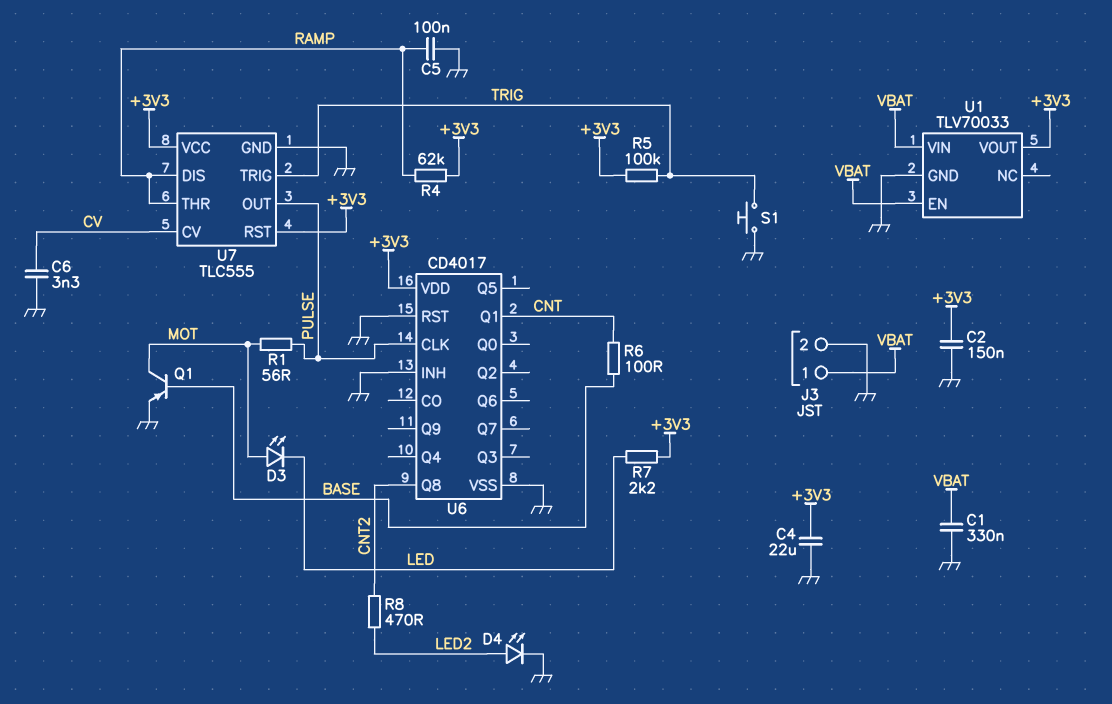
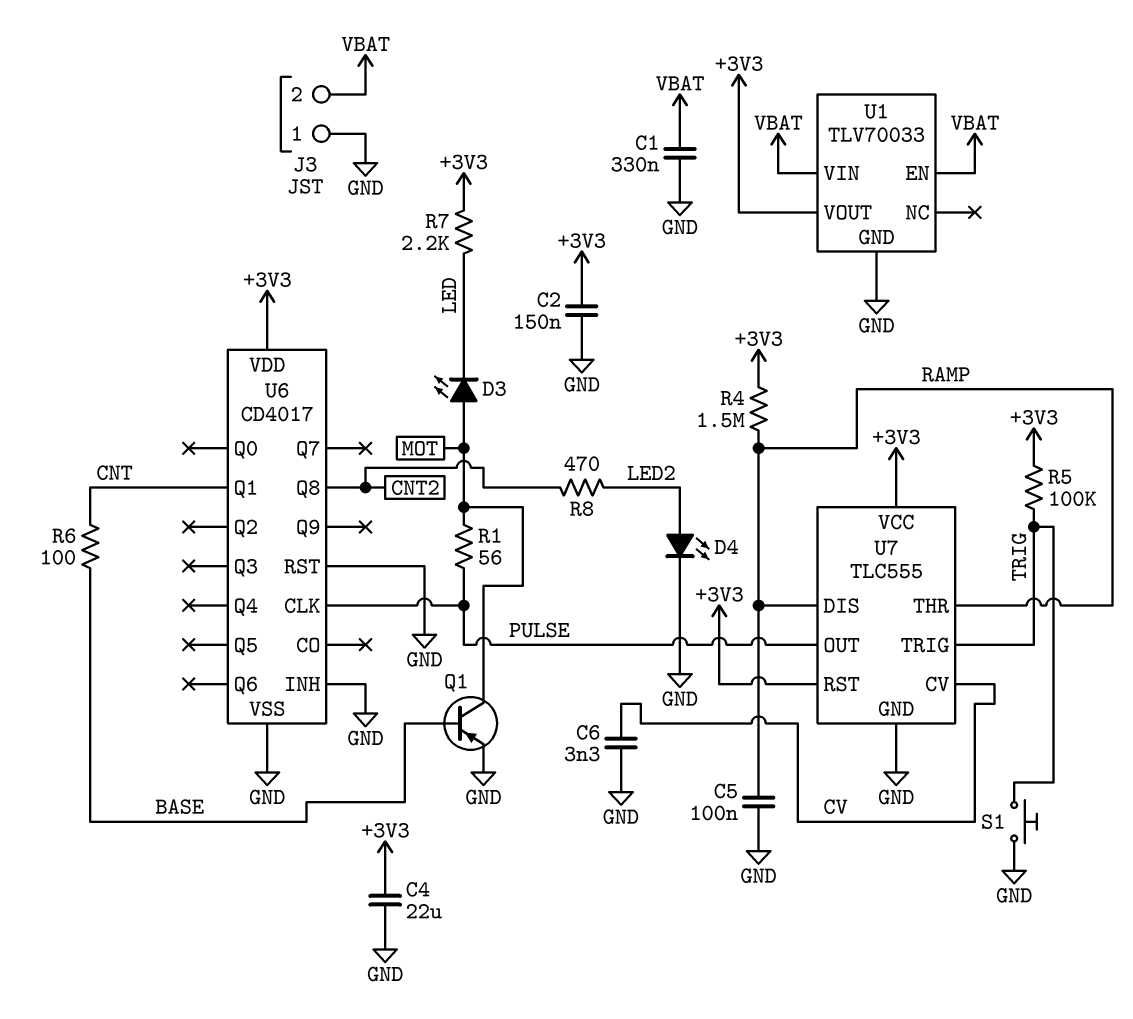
J3 pin 1: VBAT -> GND
J3 pin 2: GND -> VBAT
R4: 62k (+3V3, RAMP) -> 1.5M (+3V3, RAMP)

